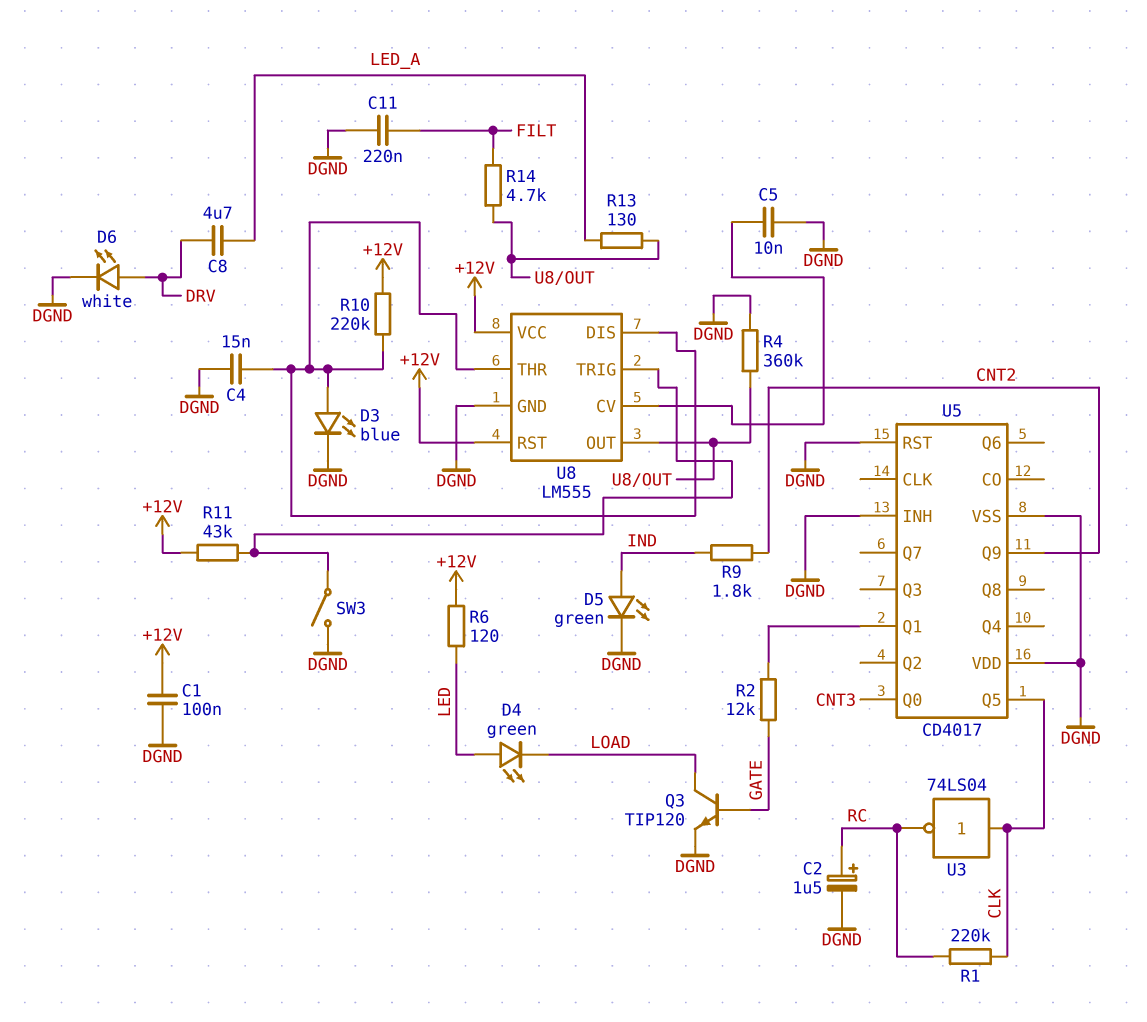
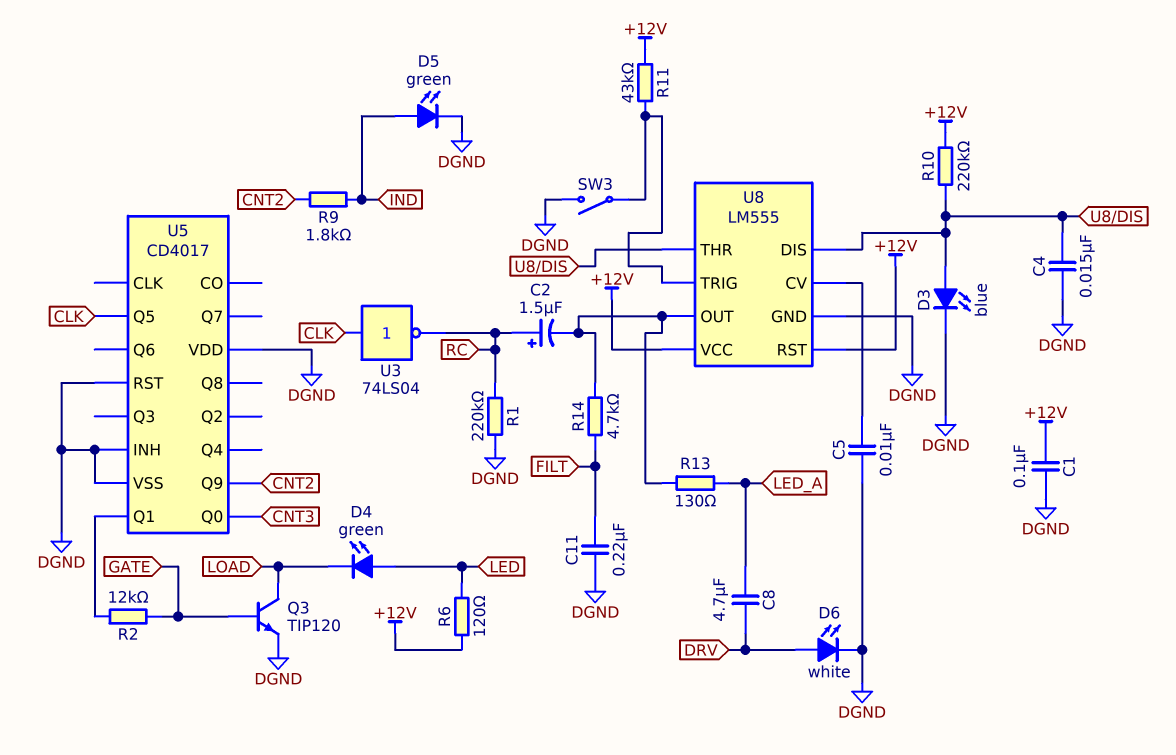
C2: 1.5uF (plus RC, minus DGND) -> 1.5uF (plus RC, minus U8/OUT)
R1: 220k (CLK, RC) -> 220k (DGND, RC)
R4: 360k (DGND, U8/OUT) -> none

